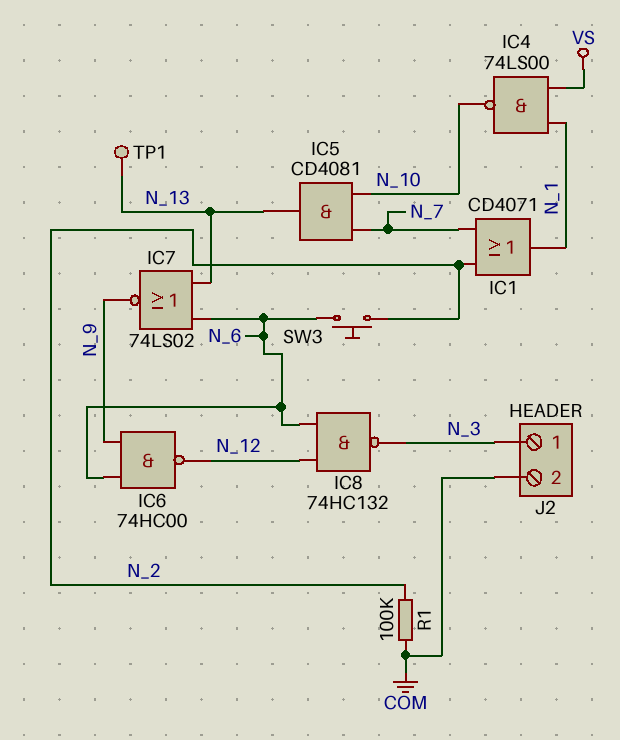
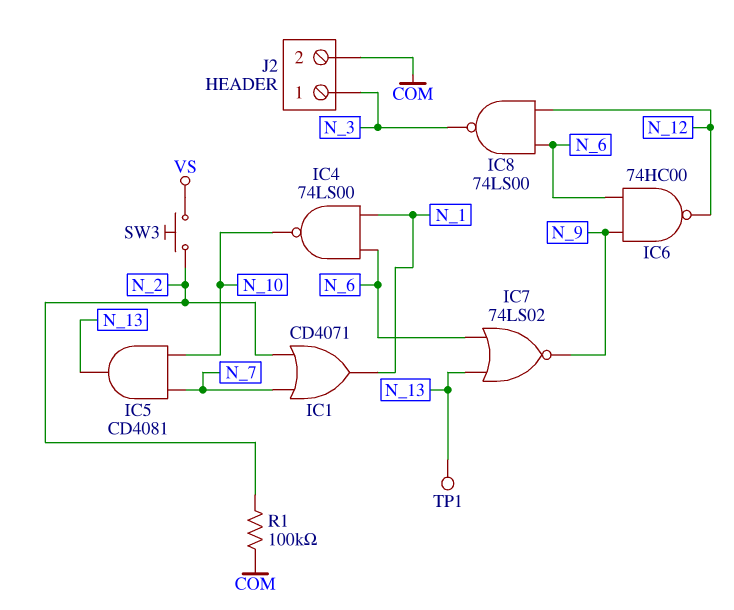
IC4: NAND 74LS00 (in N_1, in VS, out N_10) -> NAND 74LS00 (in N_1, in N_6, out N_10)
IC8: NAND 74HC132 (in N_6, in N_12, out N_3) -> NAND 74LS00 (in N_6, in N_12, out N_3)
SW3: button (N_2, N_6) -> button (N_2, VS)

